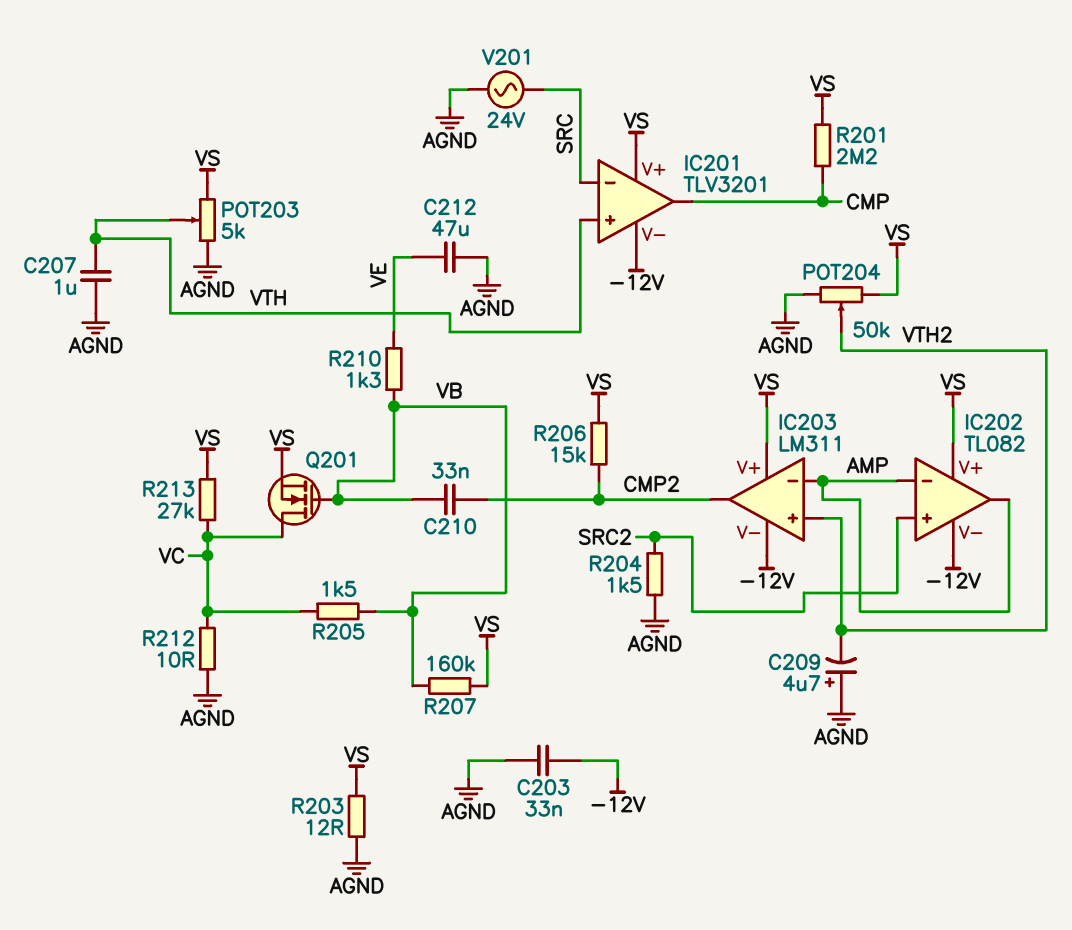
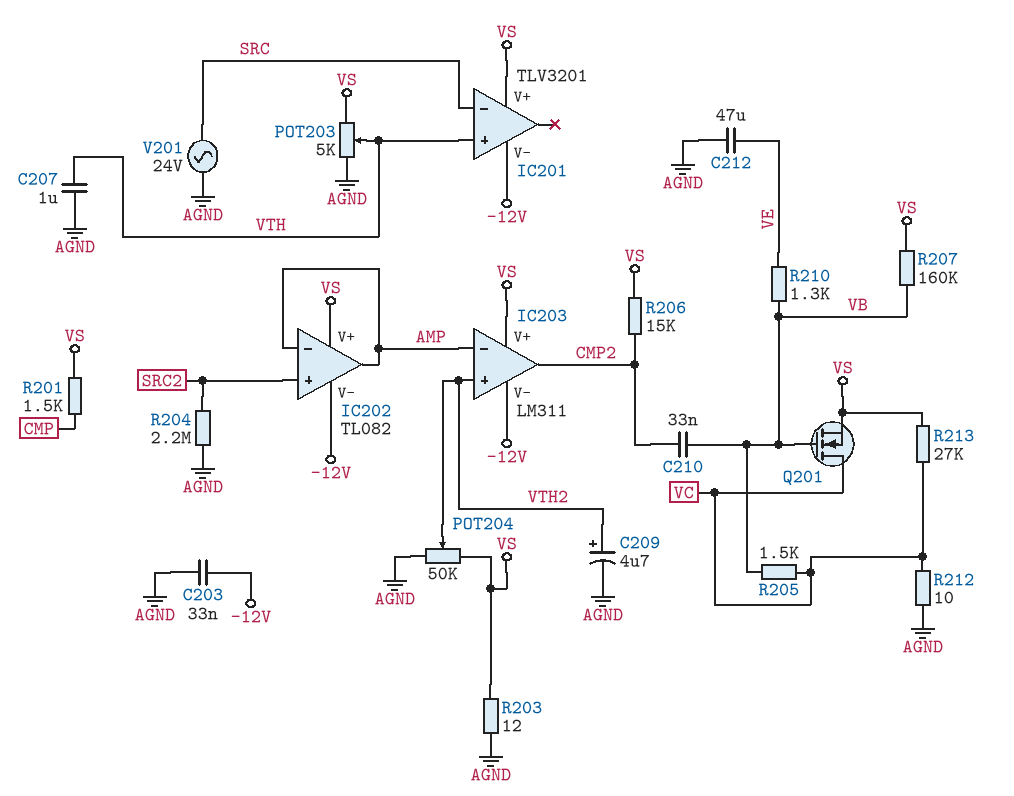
C209: 4.7uF (plus AGND, minus VTH2) -> 4.7uF (plus VTH2, minus AGND)
IC201 pin out: CMP -> none
R201: 2.2M (CMP, VS) -> 1.5k (CMP, VS)
R204: 1.5k (AGND, SRC2) -> 2.2M (AGND, SRC2)

